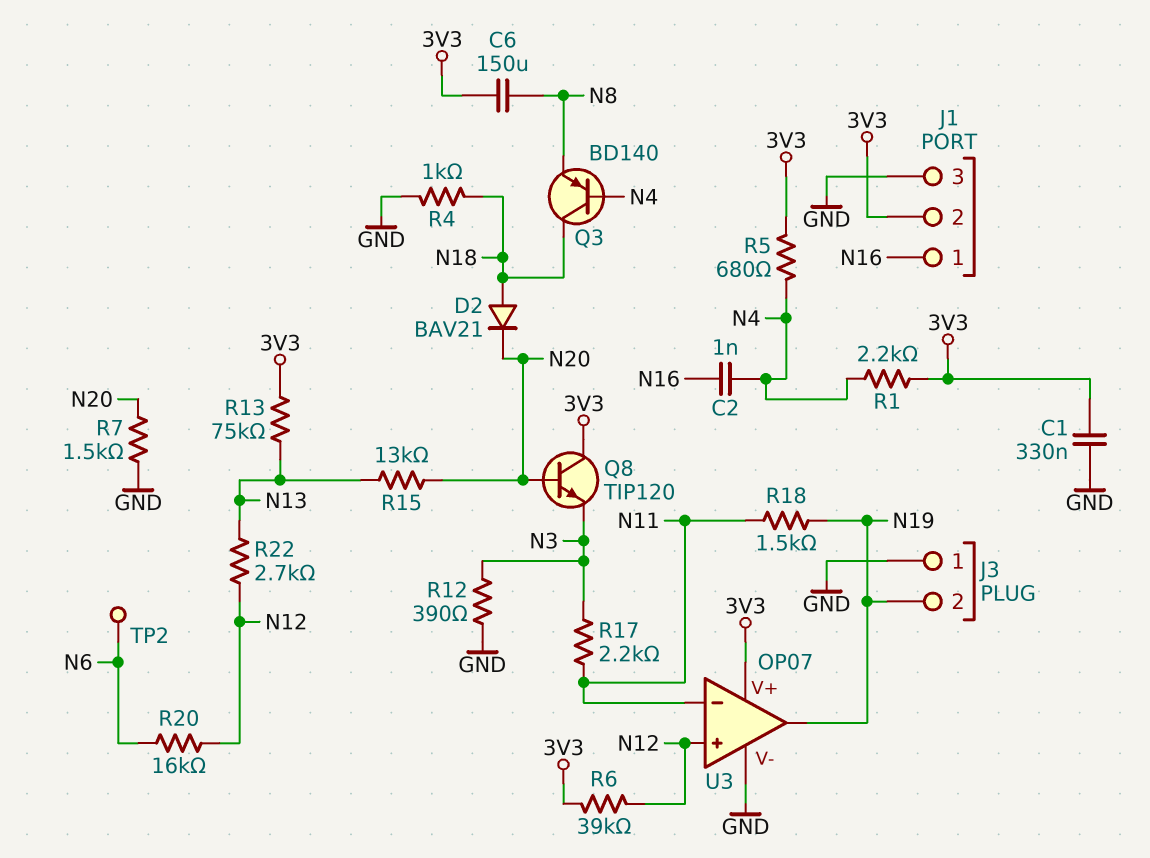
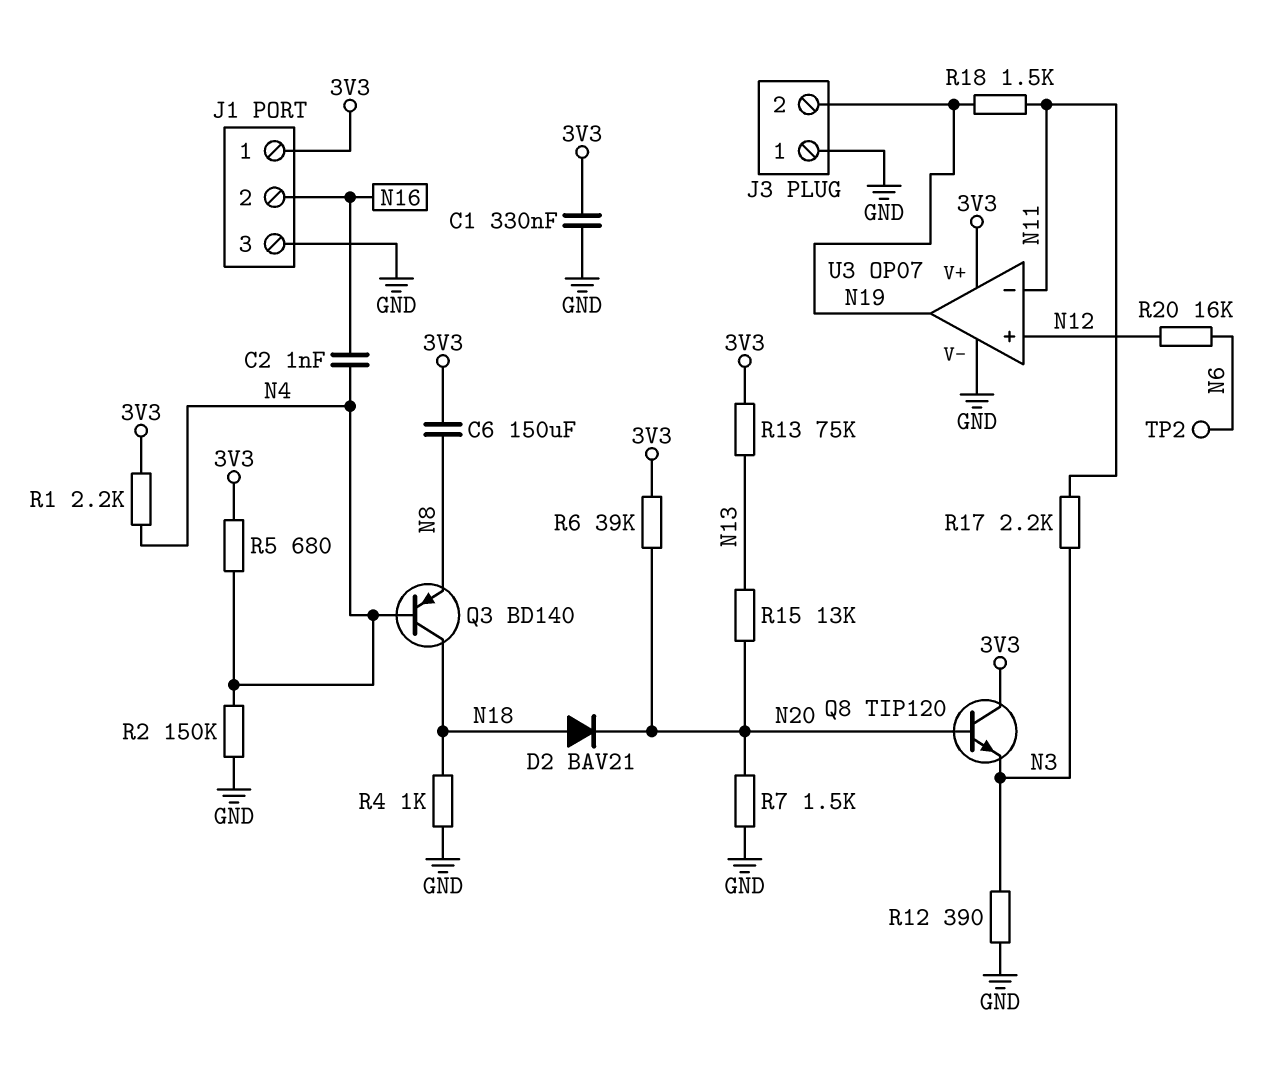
J1 pin 1: N16 -> 3V3
J1 pin 2: 3V3 -> N16
R2: none -> 150k (GND, N4)
R6: 39k (3V3, N12) -> 39k (3V3, N20)
R22: 2.7k (N12, N13) -> none

